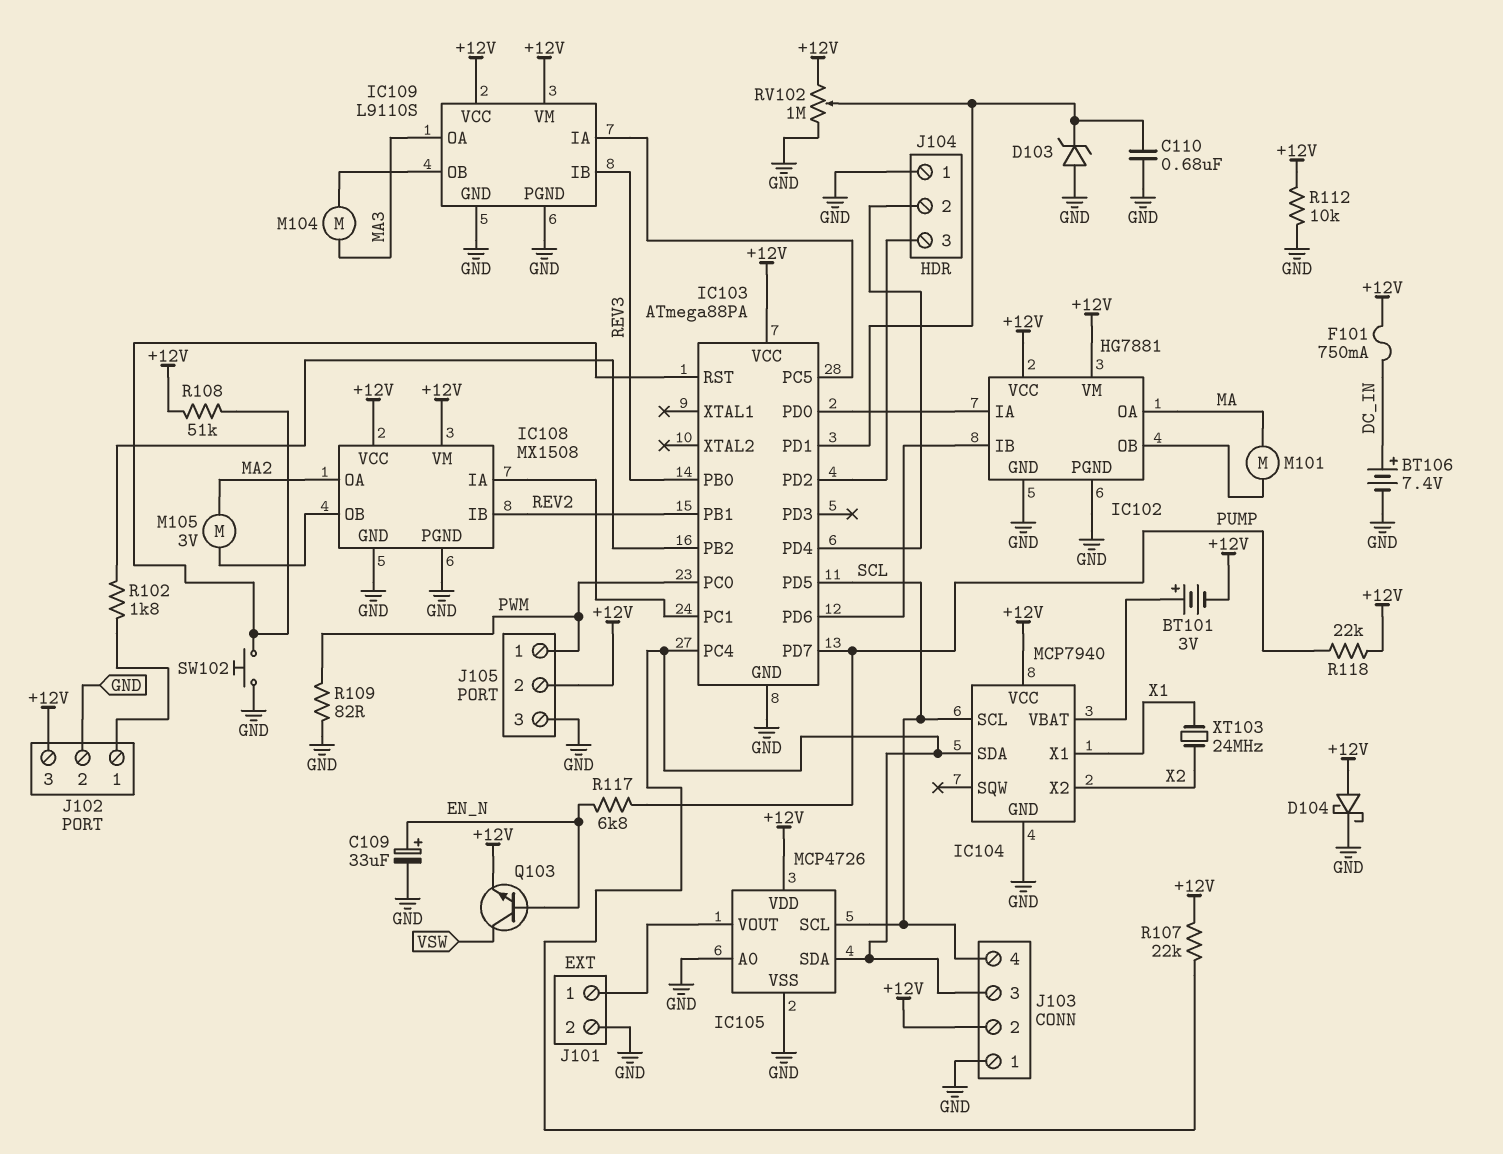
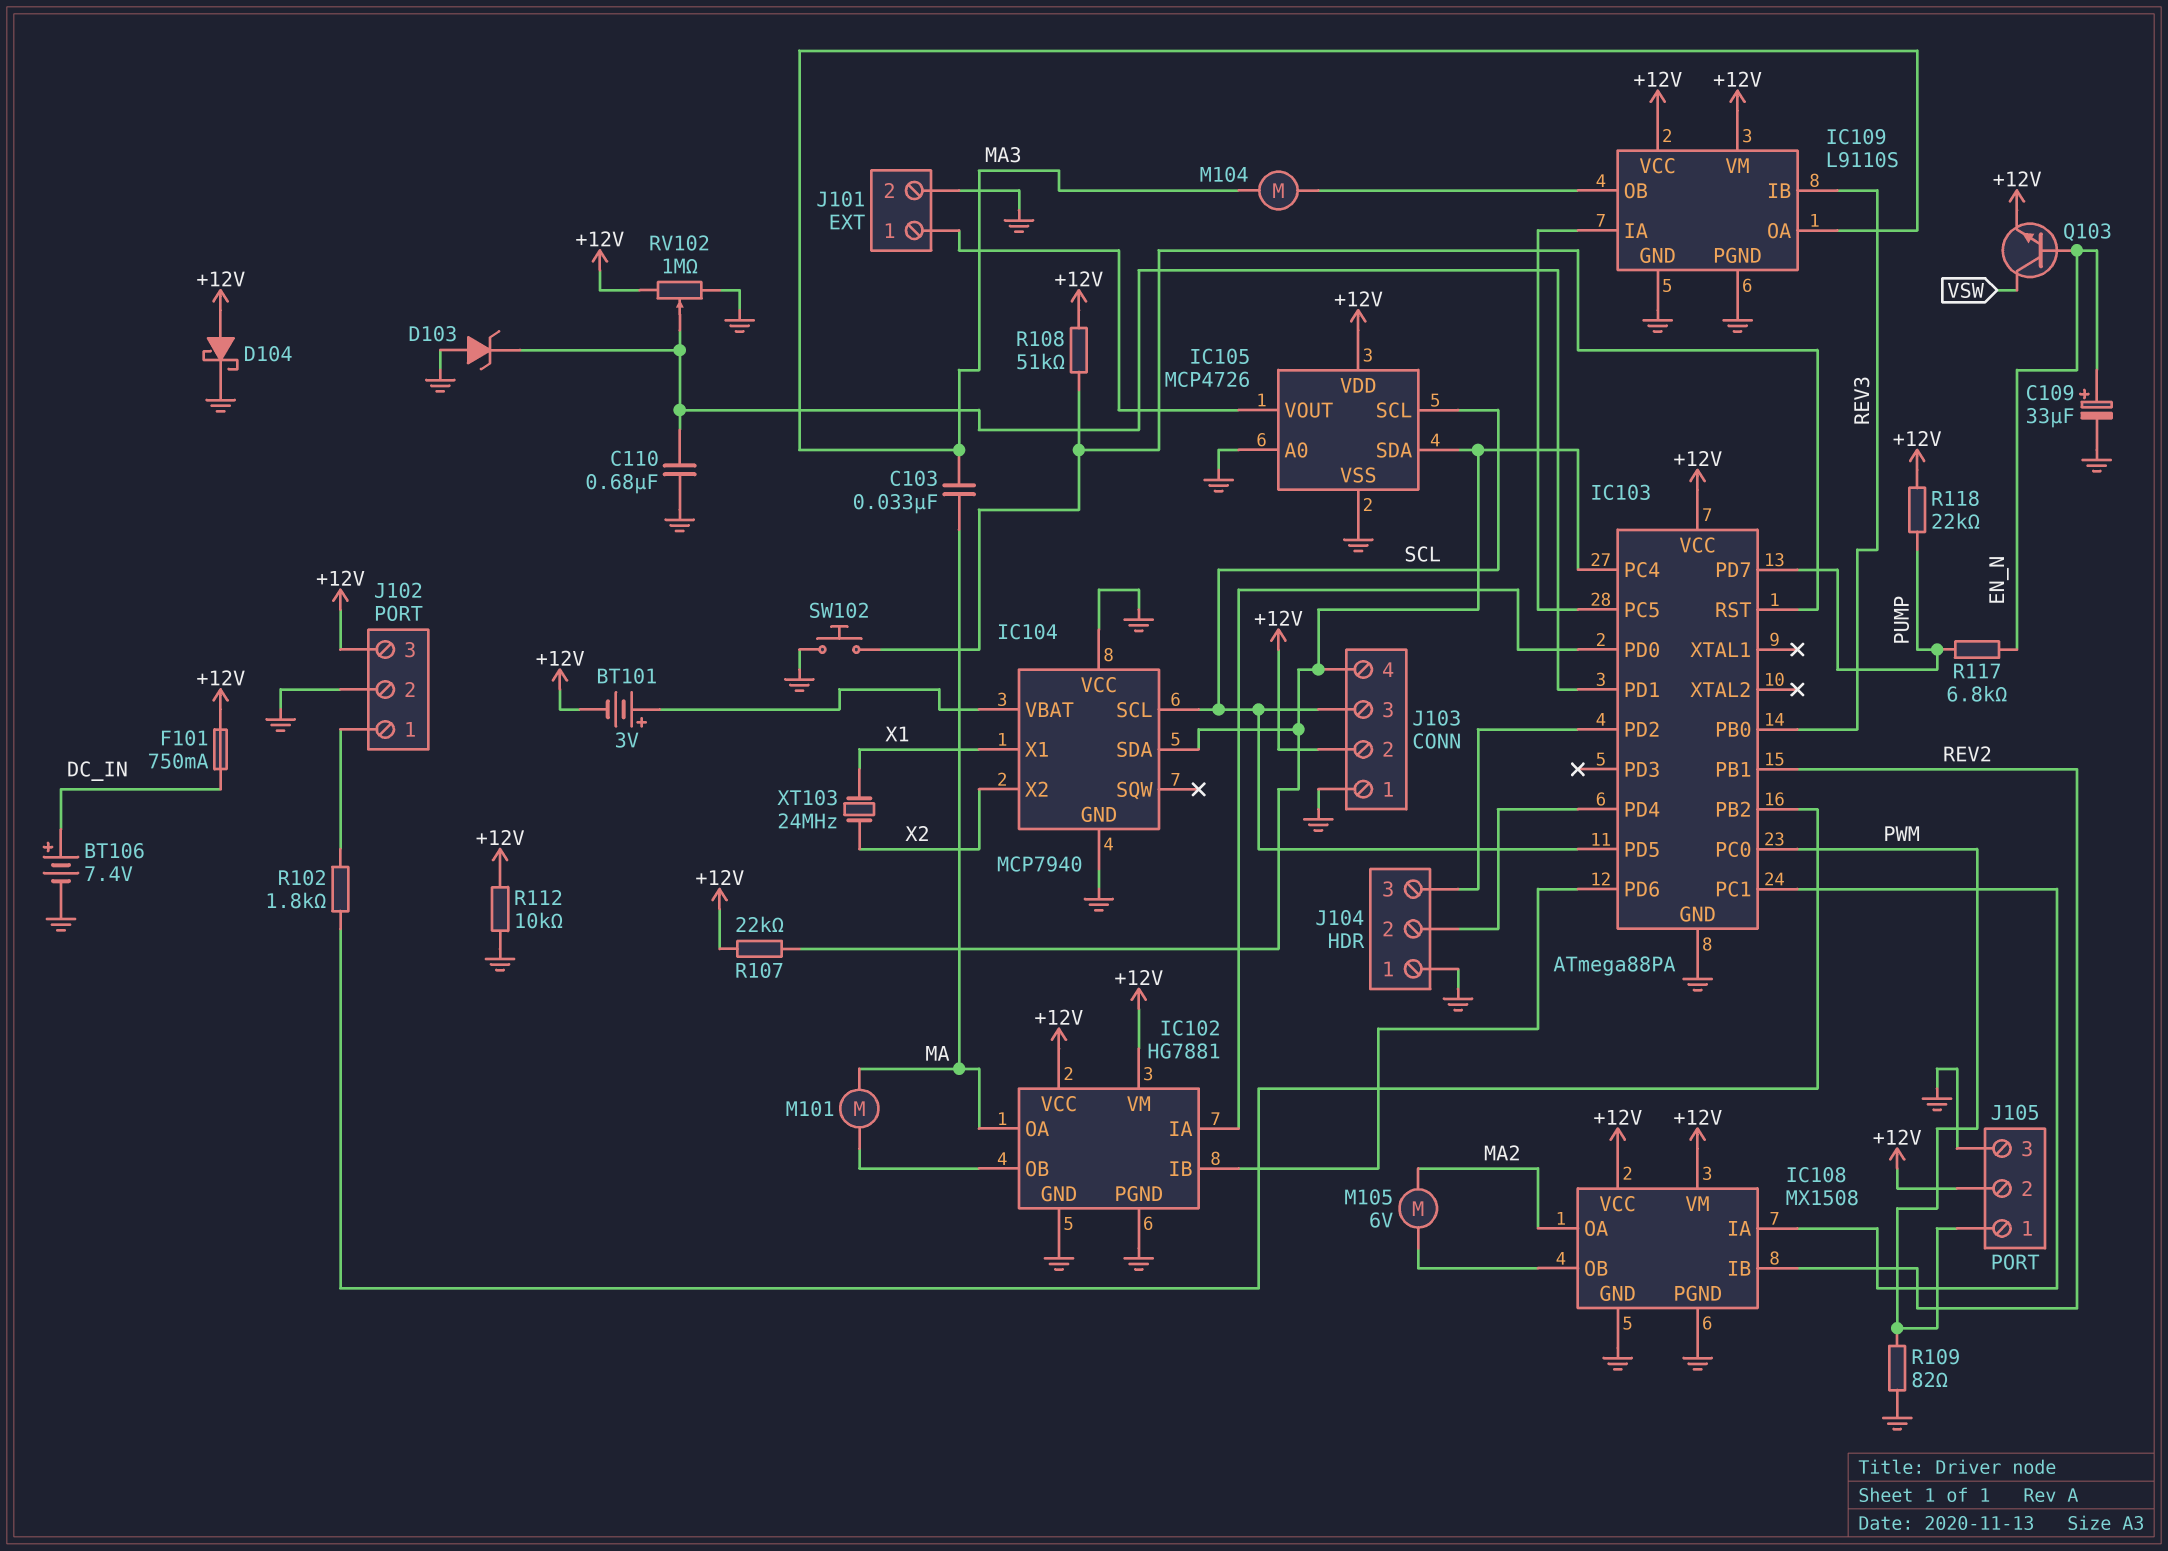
C103: none -> 33nF (MA, MA3)
IC104 pin VCC: +12V -> GND
J103 pin 3: IC103/PC4 -> SCL
J103 pin 4: SCL -> IC103/PC4
M105: motor 3V (IC108/OB, MA2) -> motor 6V (IC108/OB, MA2)

